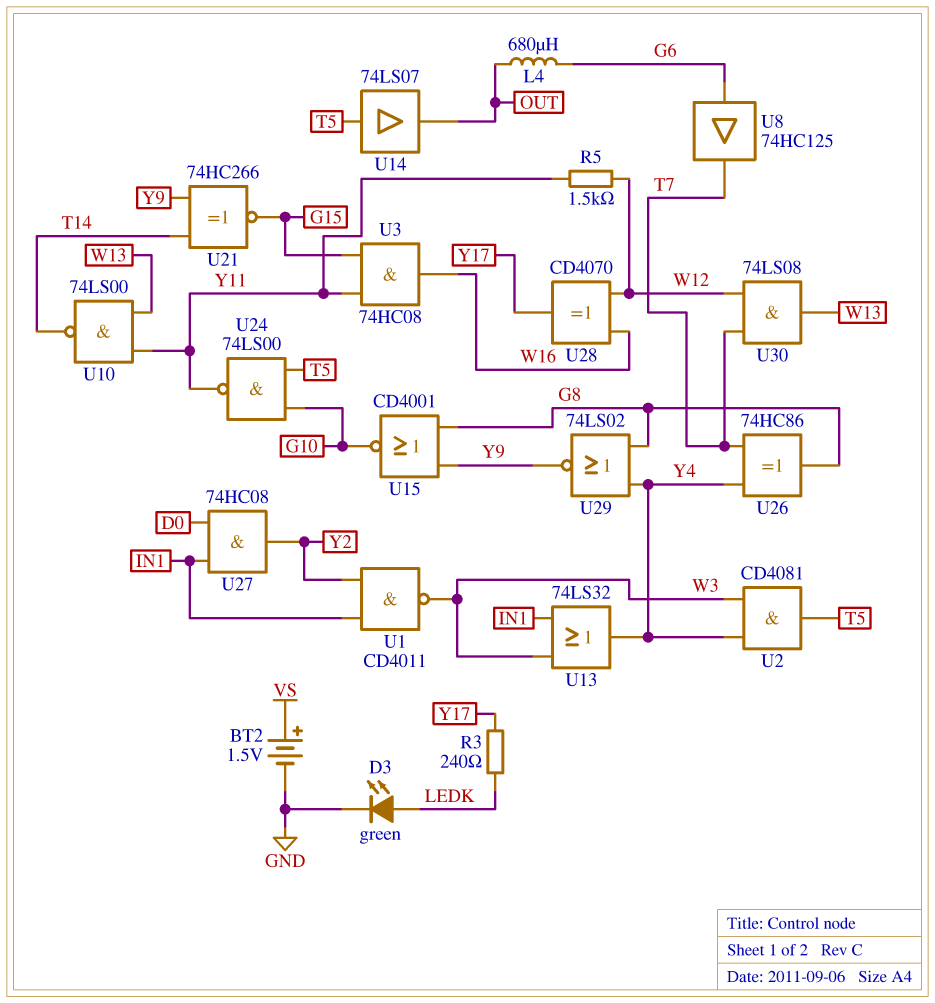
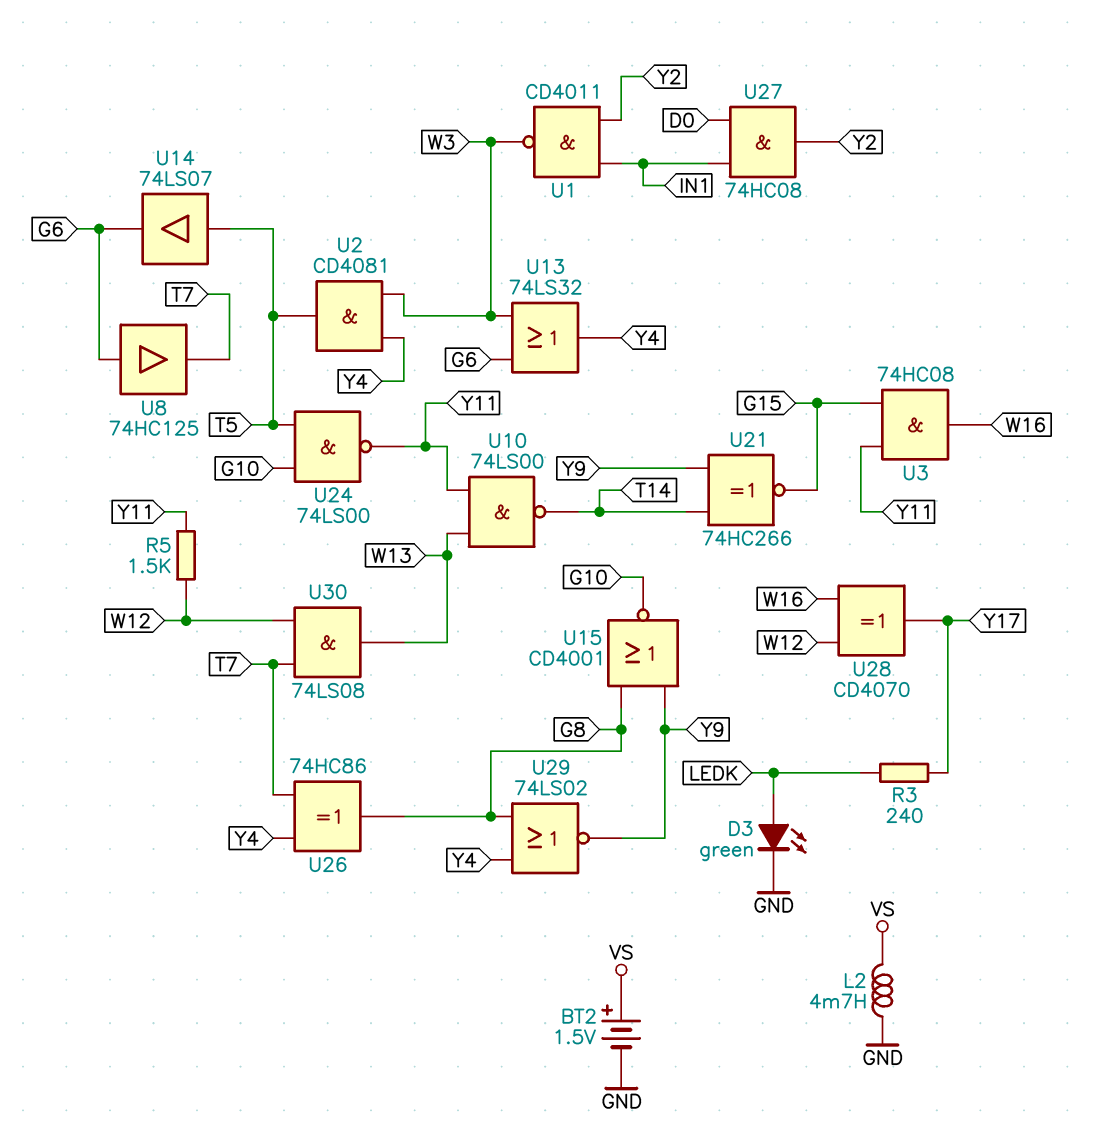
L2: none -> 4.7mH (GND, VS)
L4: 680uH (G6, OUT) -> none
U13: OR 74LS32 (in IN1, in W3, out Y4) -> OR 74LS32 (in G6, in W3, out Y4)
U14: buffer 74LS07 (in T5, out OUT) -> buffer 74LS07 (in T5, out G6)

